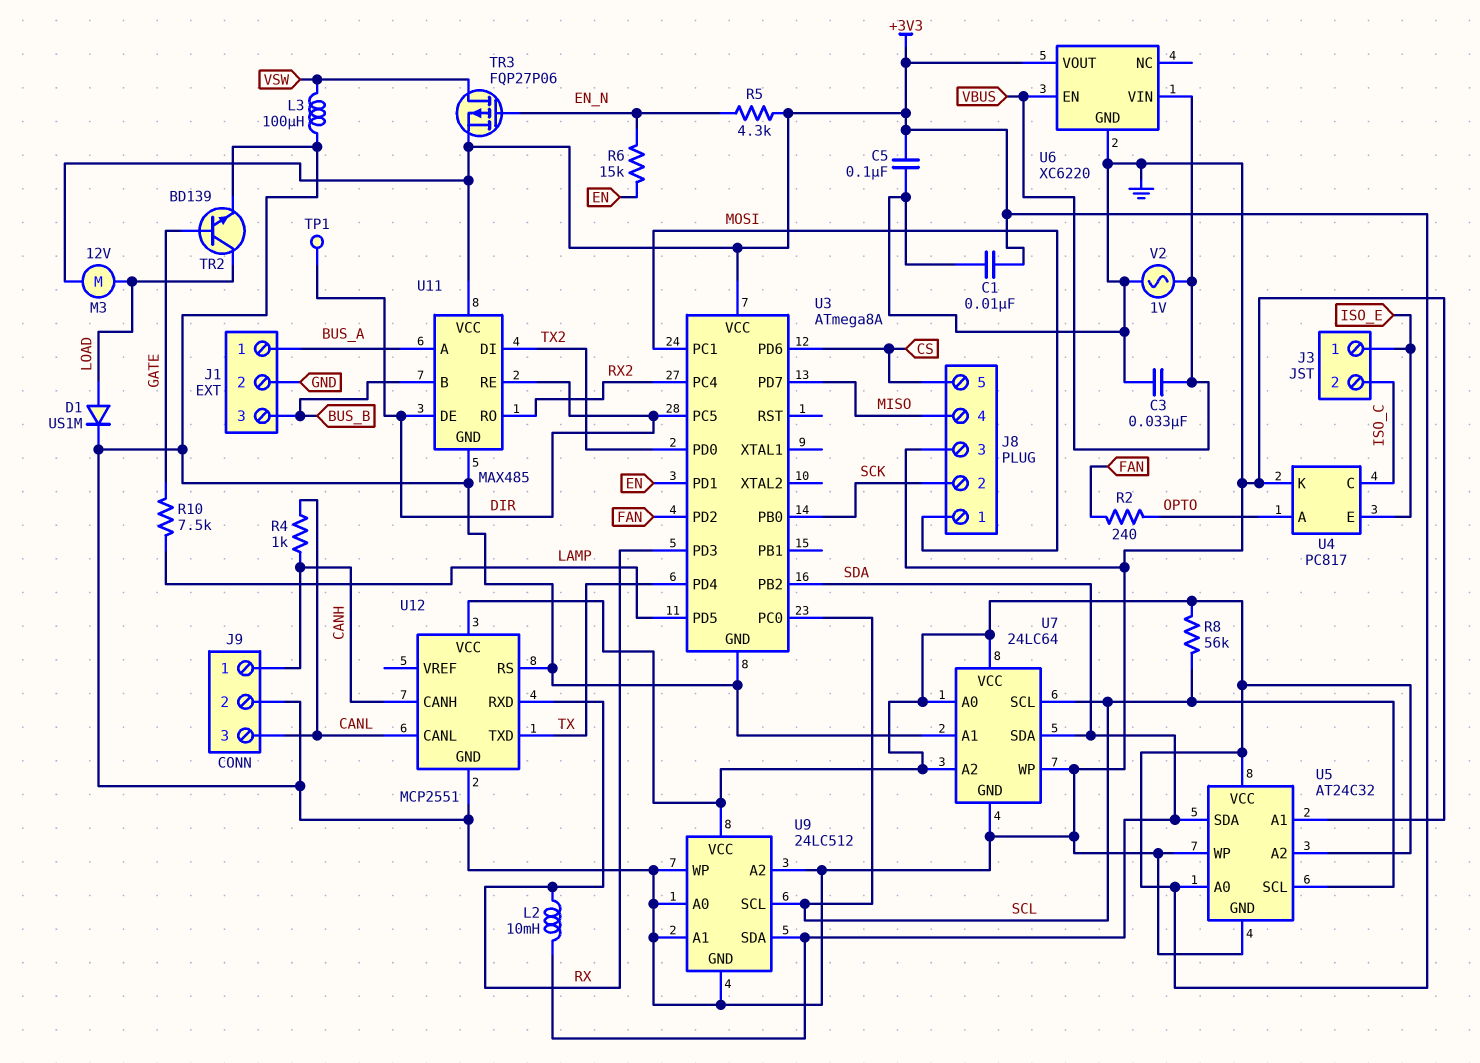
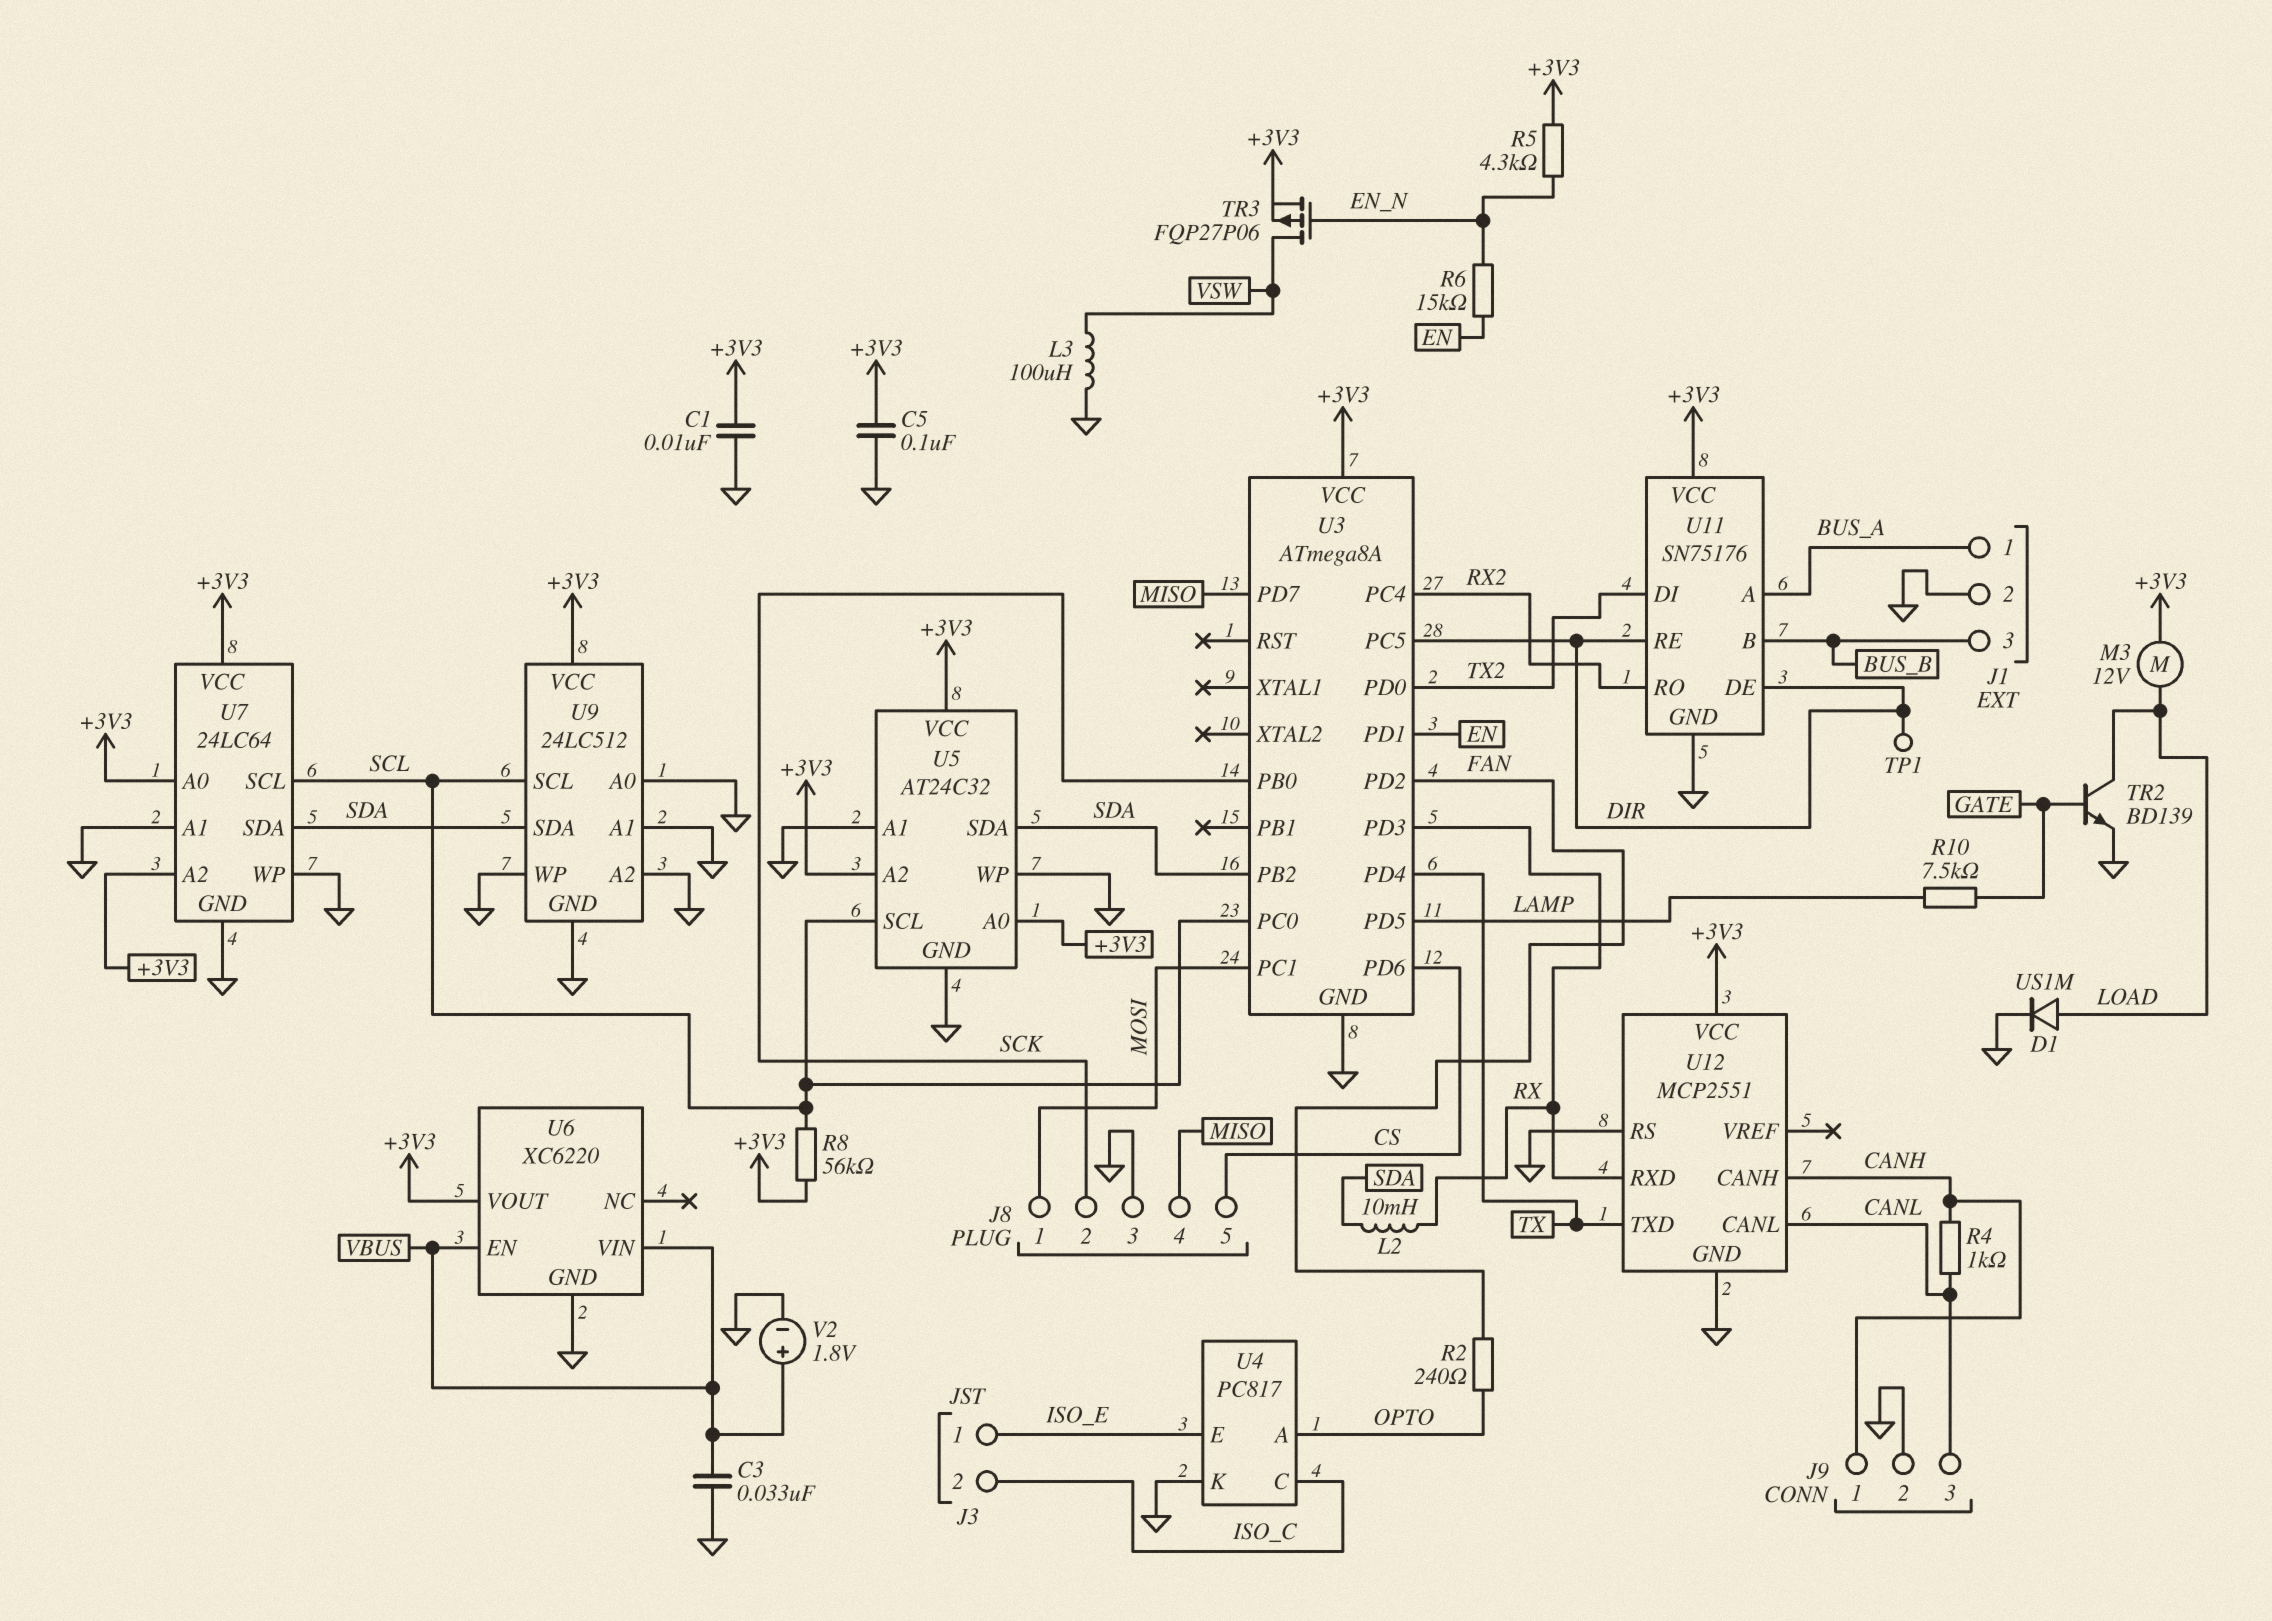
U11: MAX485 -> SN75176
V2: AC 1V (GND, VBUS) -> 1.8V (plus VBUS, minus GND)

